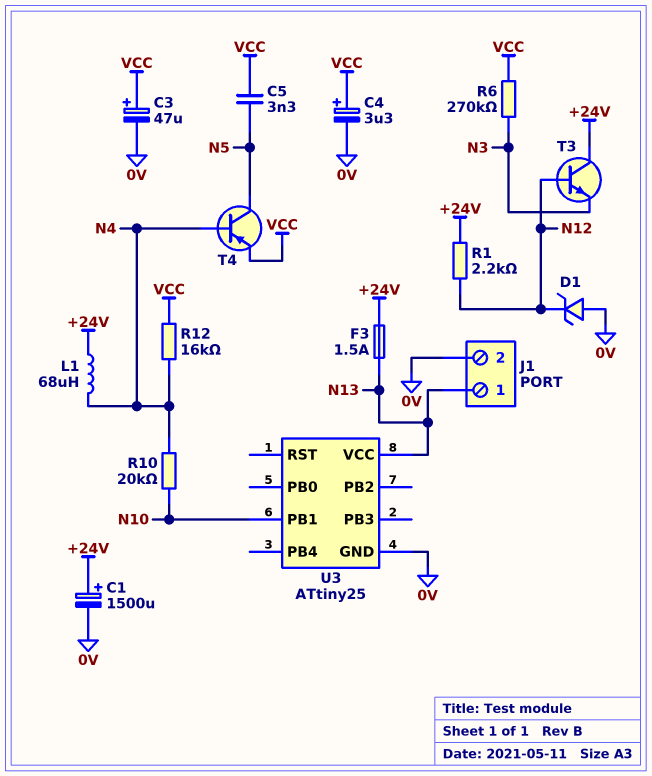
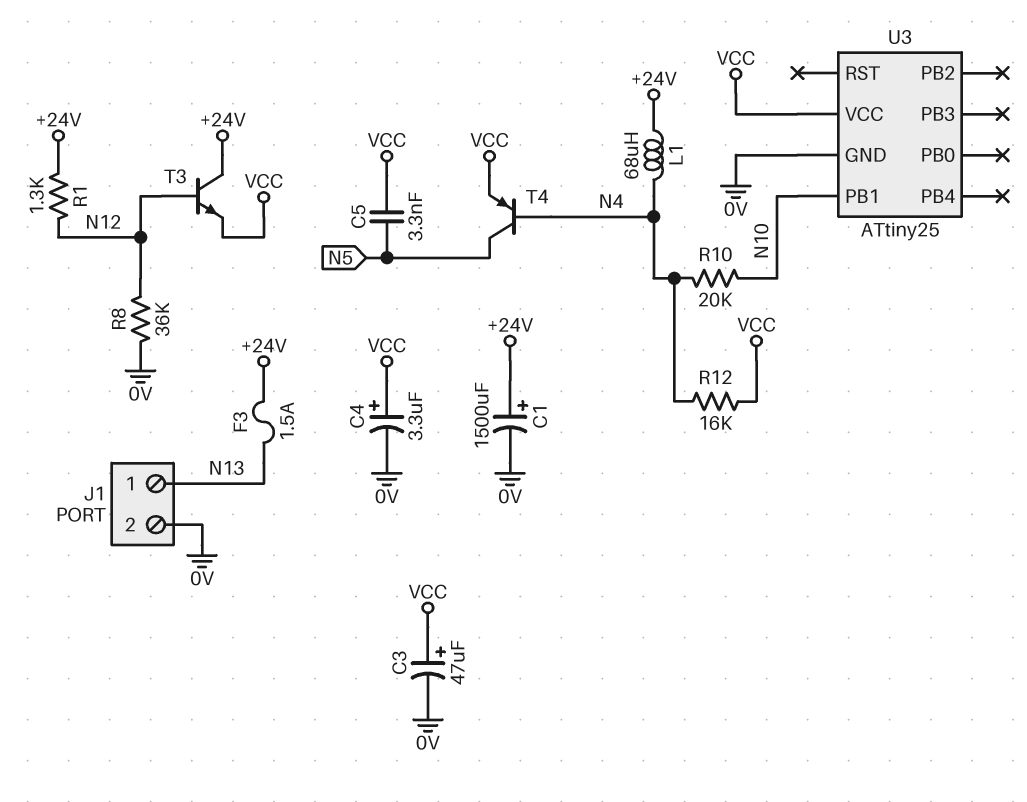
D1: zener (A 0V, K N12) -> none
R1: 2.2k (+24V, N12) -> 1.3k (+24V, N12)
R6: 270k (N3, VCC) -> none
R8: none -> 36k (0V, N12)
T3: NPN (B N12, C +24V, E N3) -> NPN (B N12, C +24V, E VCC)
U3 pin VCC: N13 -> VCC

